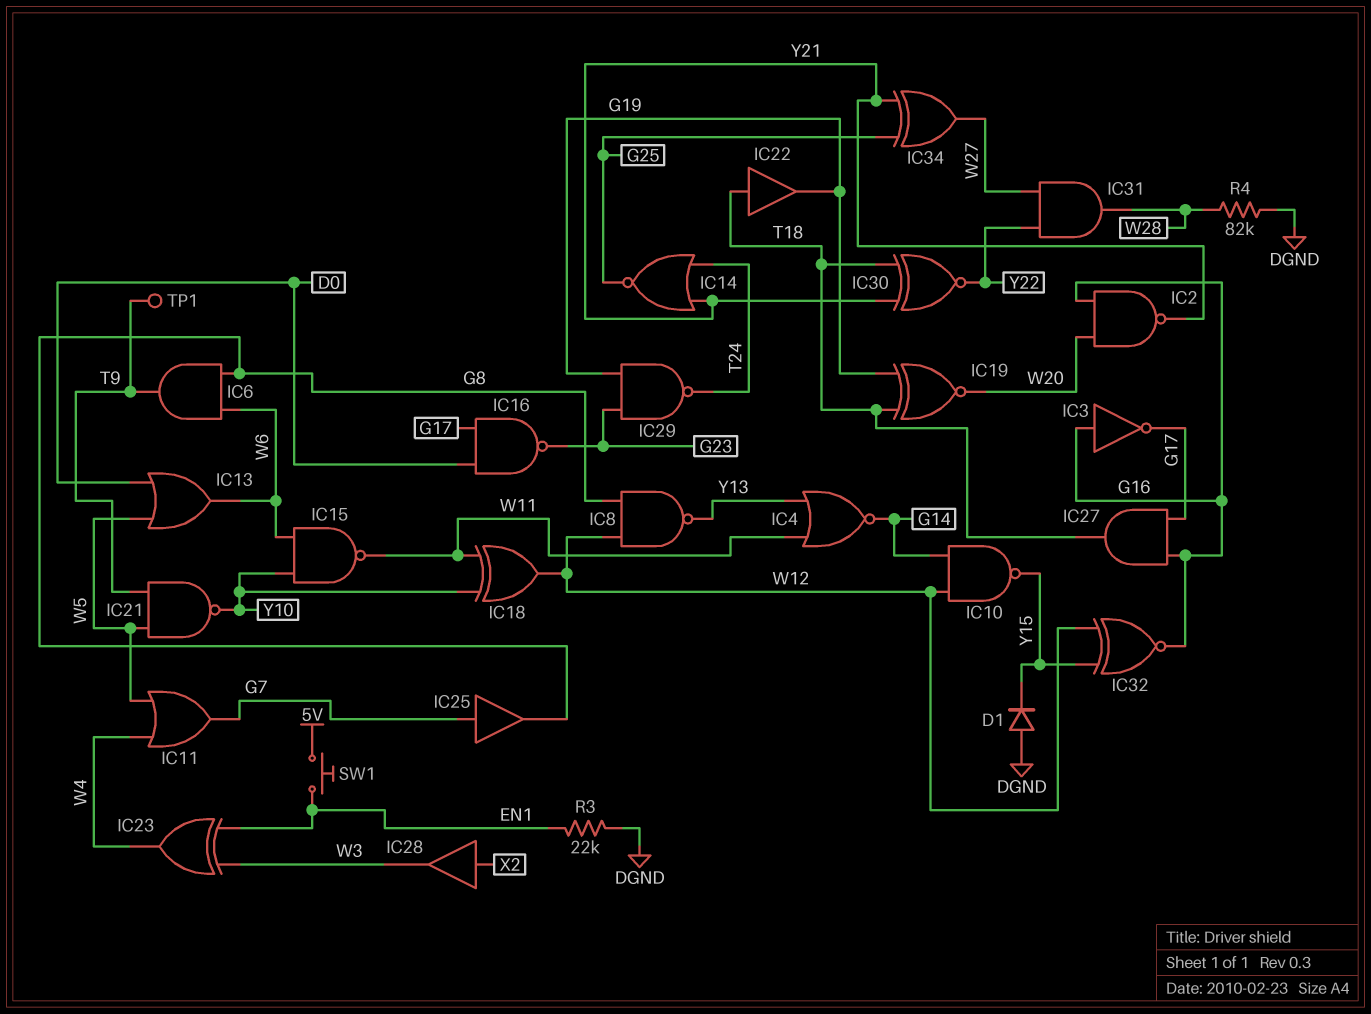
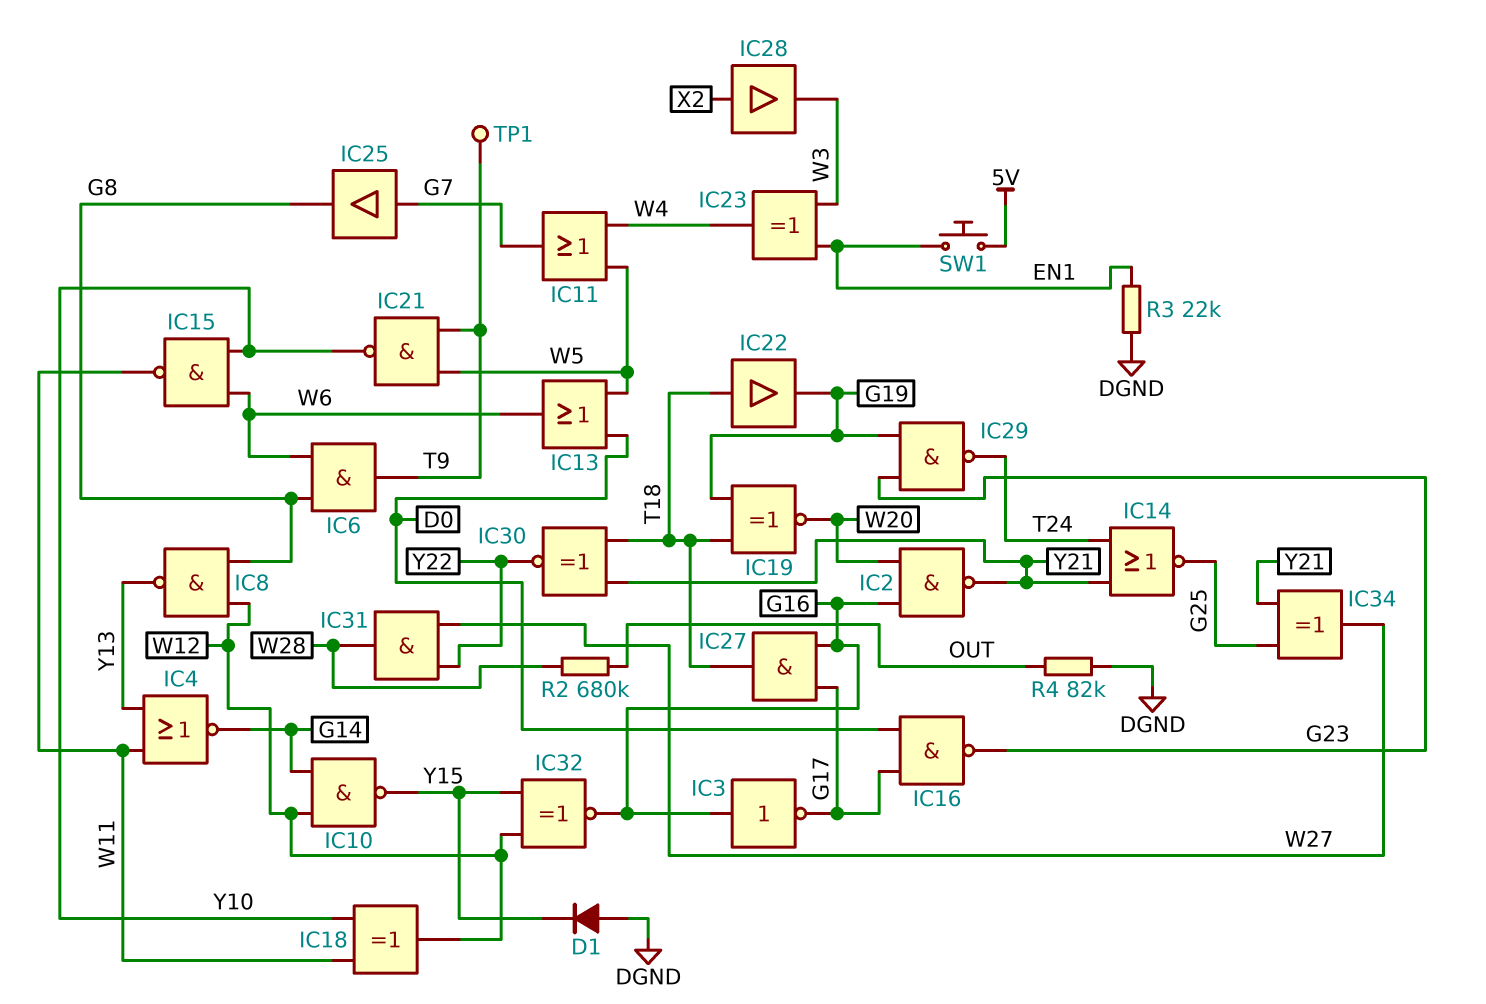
R2: none -> 680k (OUT, W28)
R4: 82k (DGND, W28) -> 82k (DGND, OUT)

